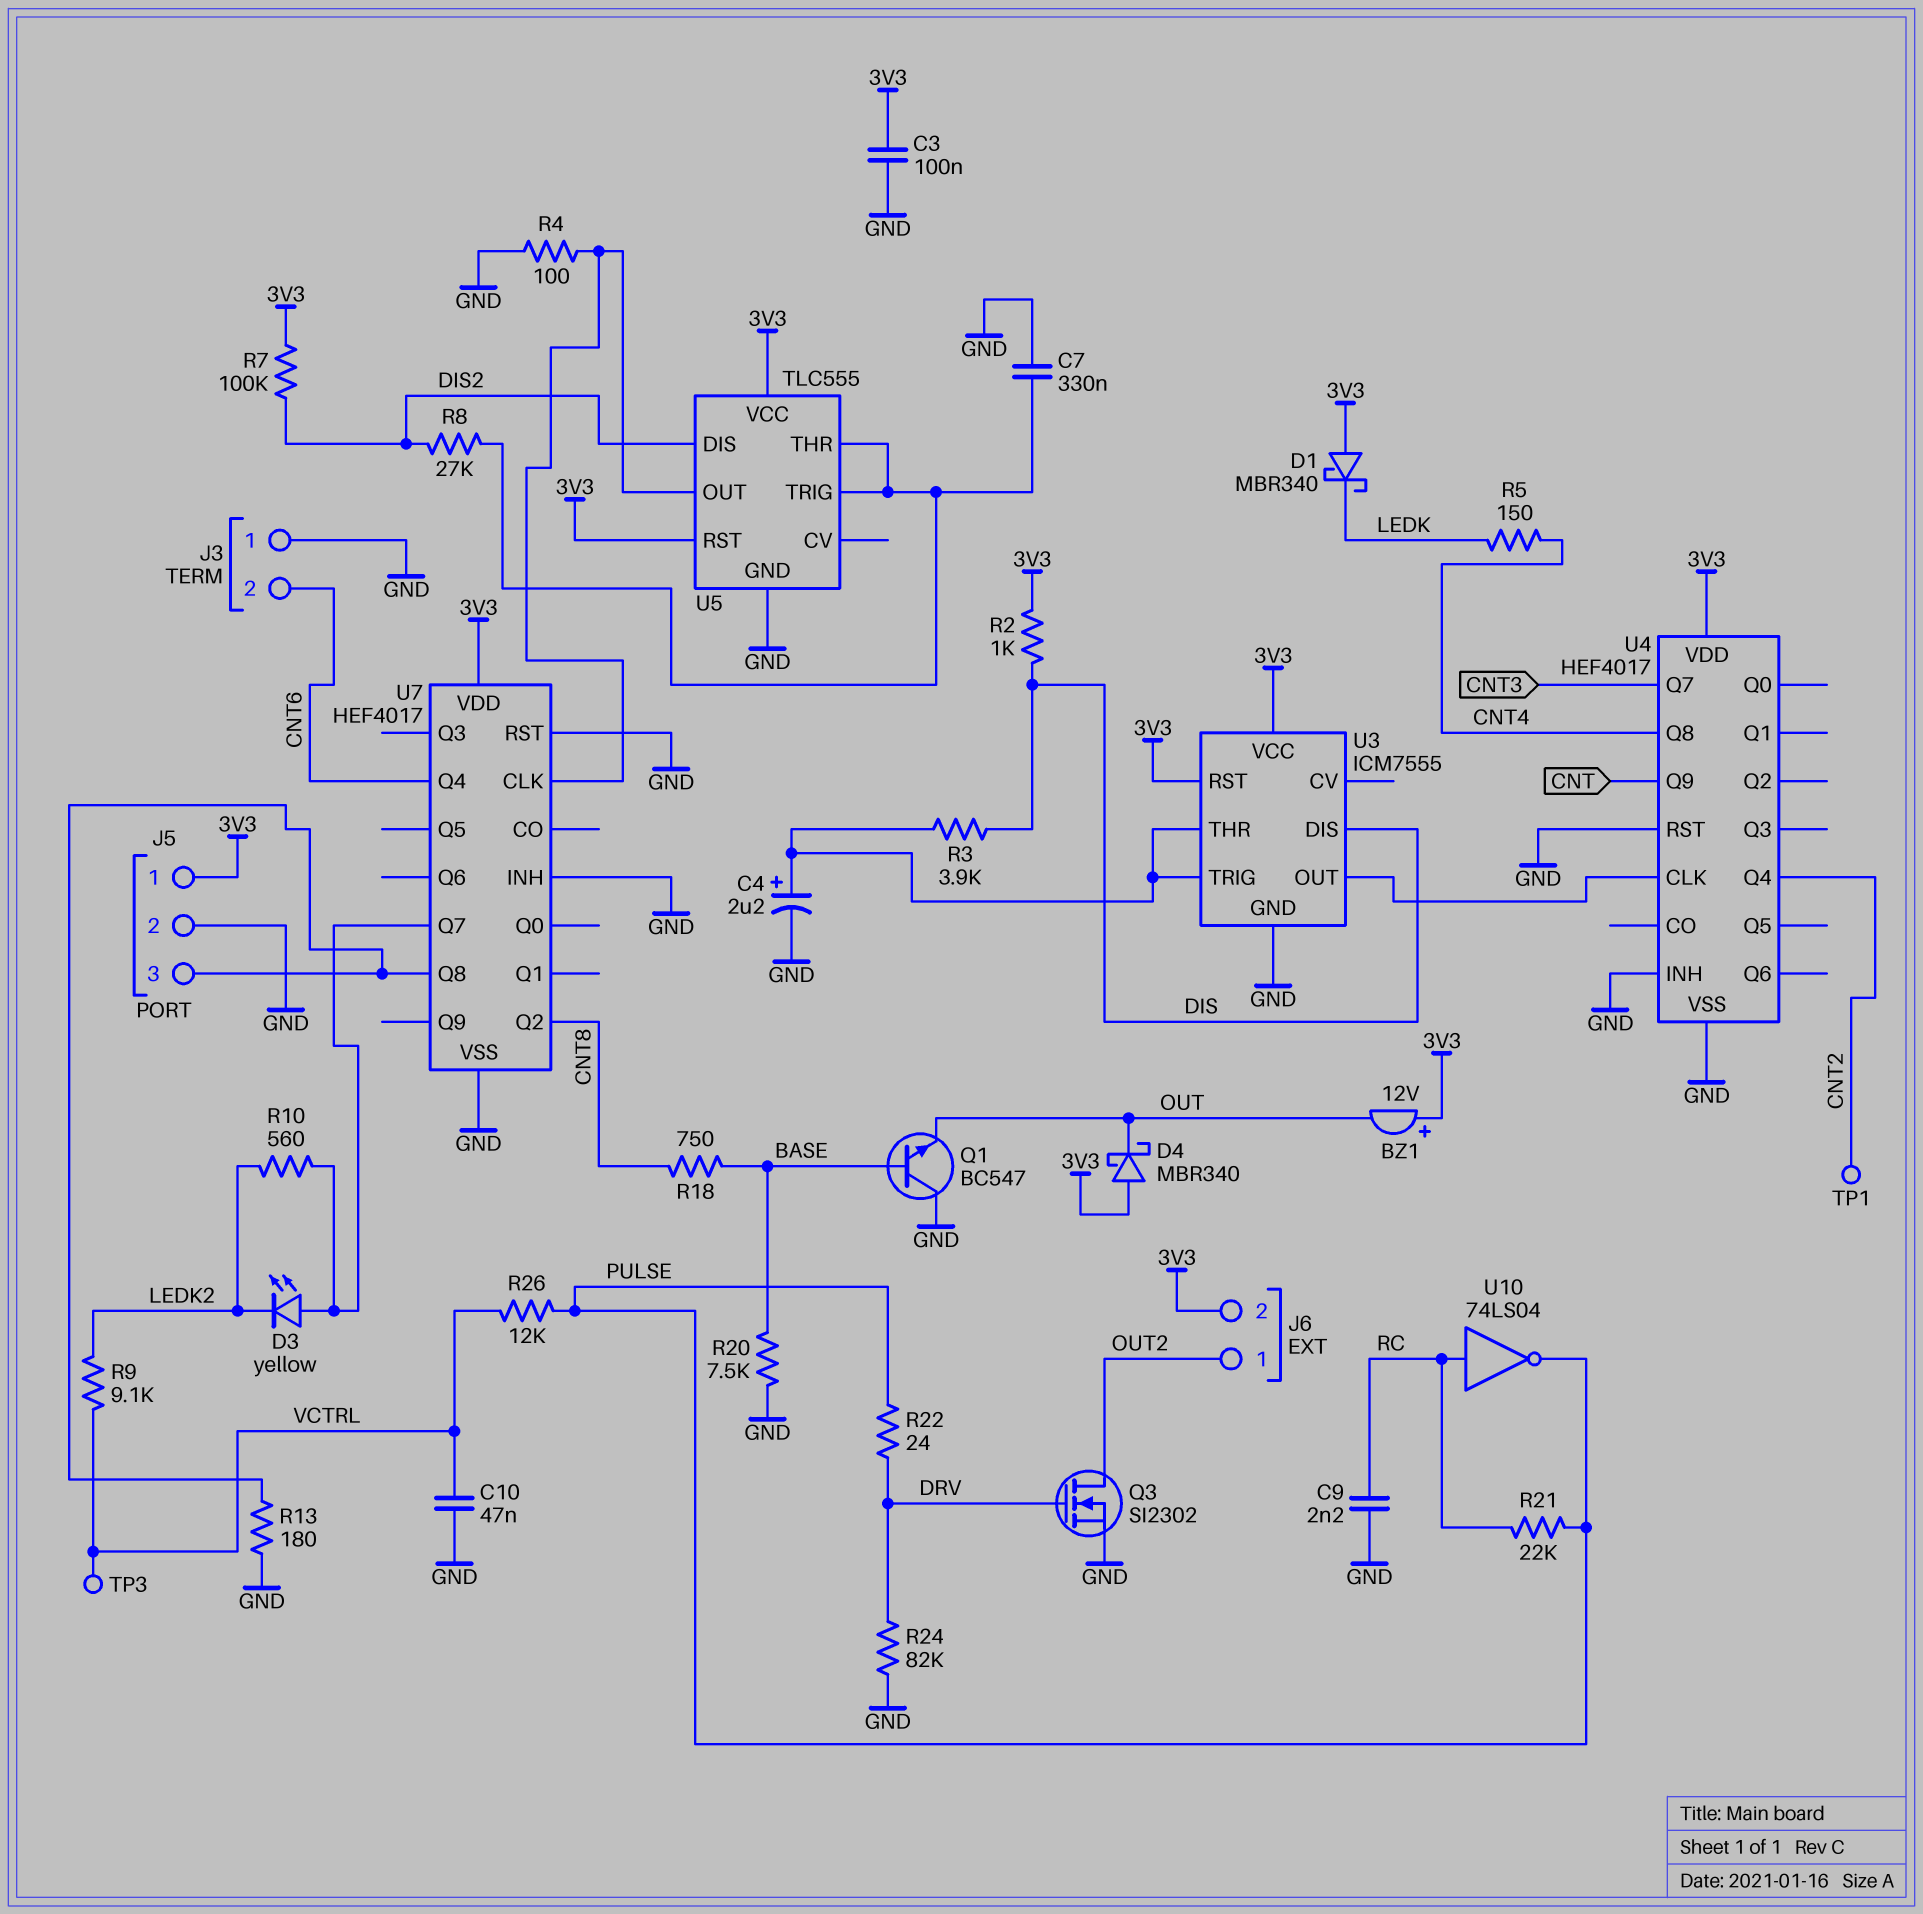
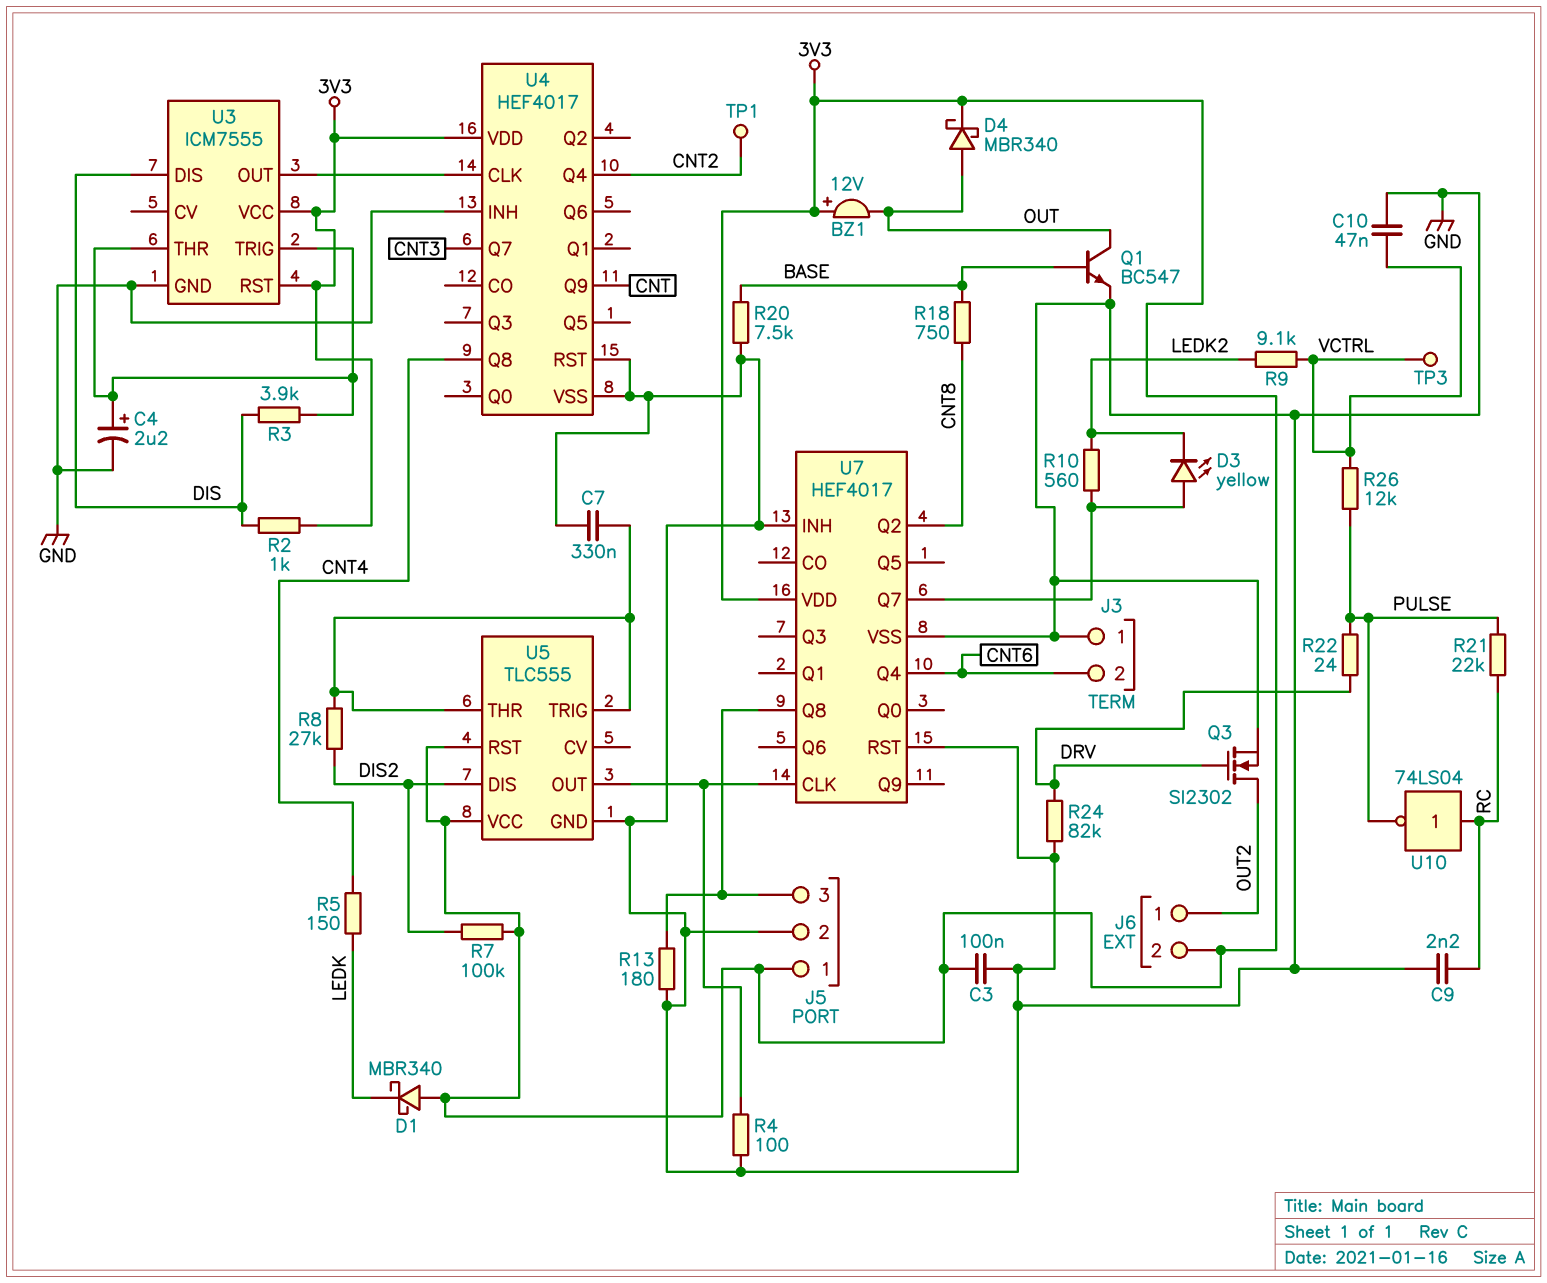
D4: schottky MBR340 (A 3V3, K OUT) -> schottky MBR340 (A OUT, K 3V3)
Q1: NPN BC547 (B BASE, C GND, E OUT) -> NPN BC547 (B BASE, C OUT, E GND)

